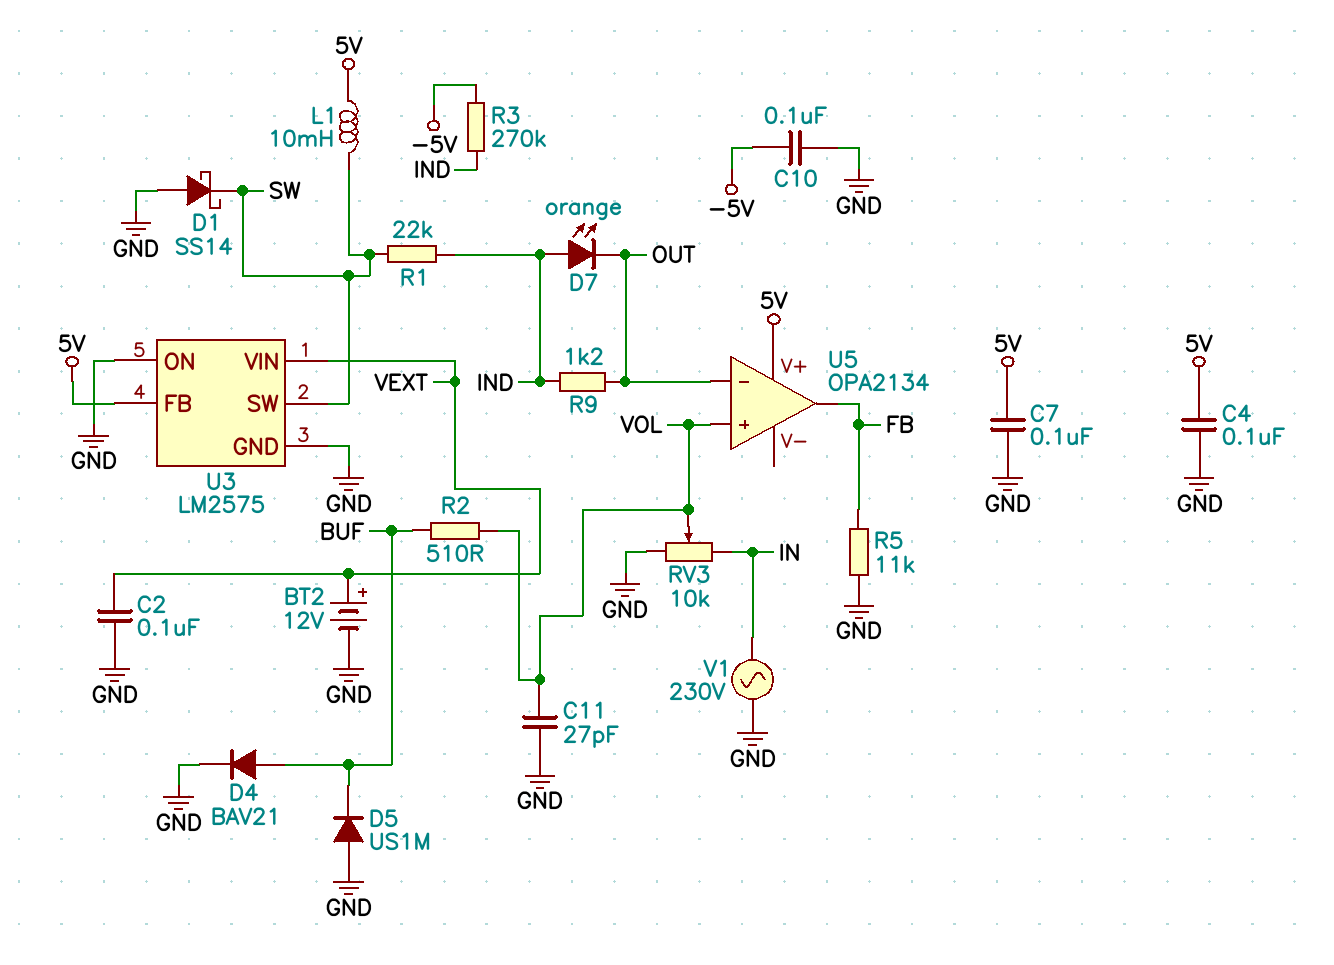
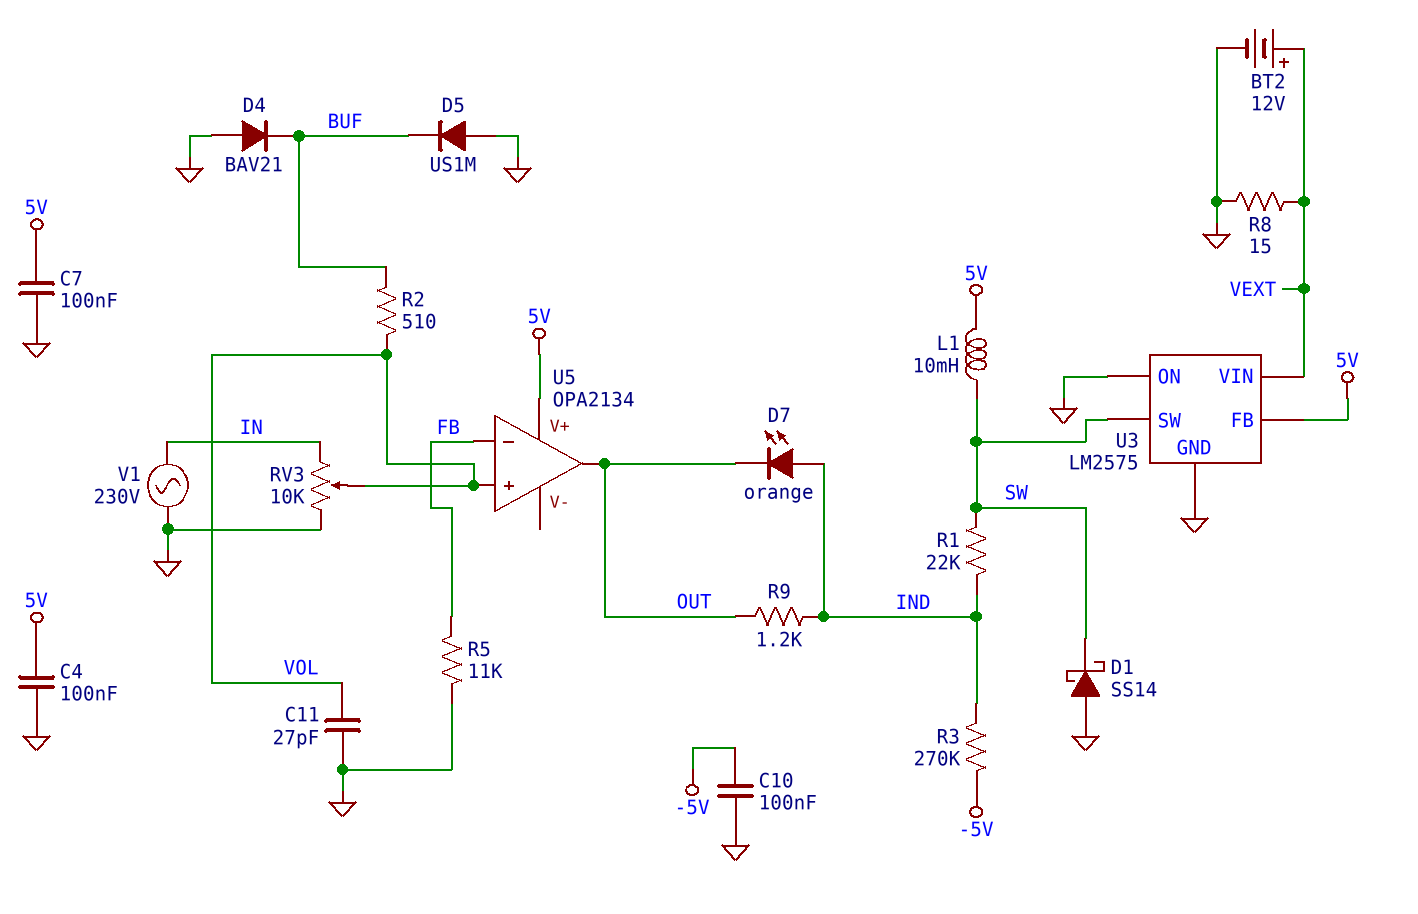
C2: 100nF (GND, VEXT) -> none
D4: diode BAV21 (A BUF, K GND) -> diode BAV21 (A GND, K BUF)
R8: none -> 15 (GND, VEXT)
U5 pin in-: OUT -> FB
U5 pin out: FB -> OUT

